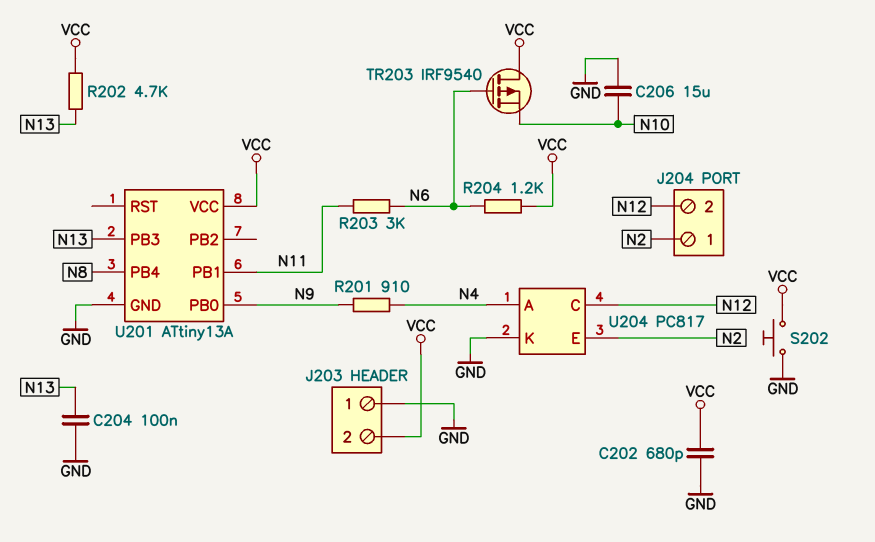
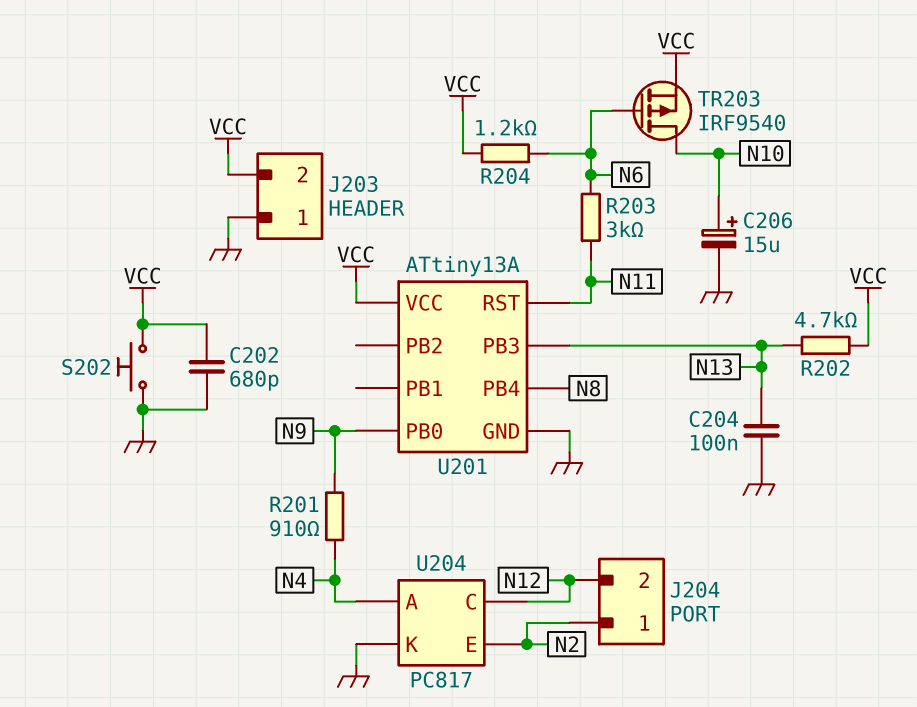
C206: 15uF (GND, N10) -> 15uF (plus N10, minus GND)
TR203: PMOS IRF9540 (G N6, D VCC, S N10) -> PMOS IRF9540 (G N6, D N10, S VCC)
U201 pin PB1: N11 -> none
U201 pin RST: none -> N11

